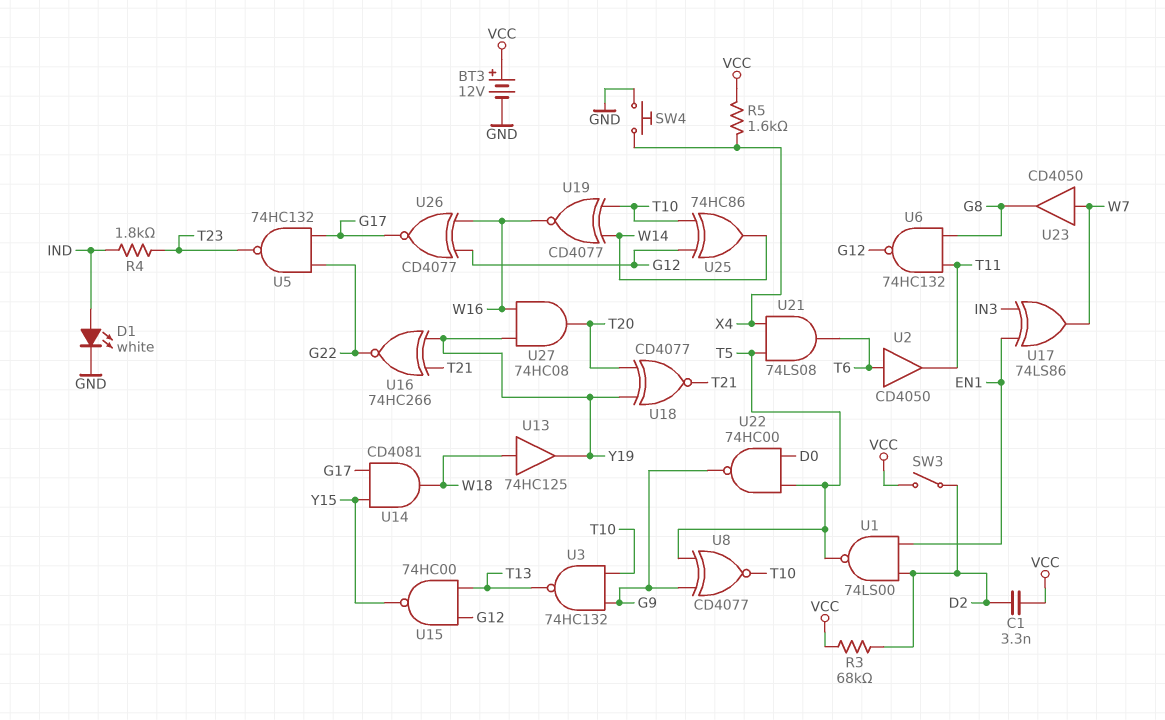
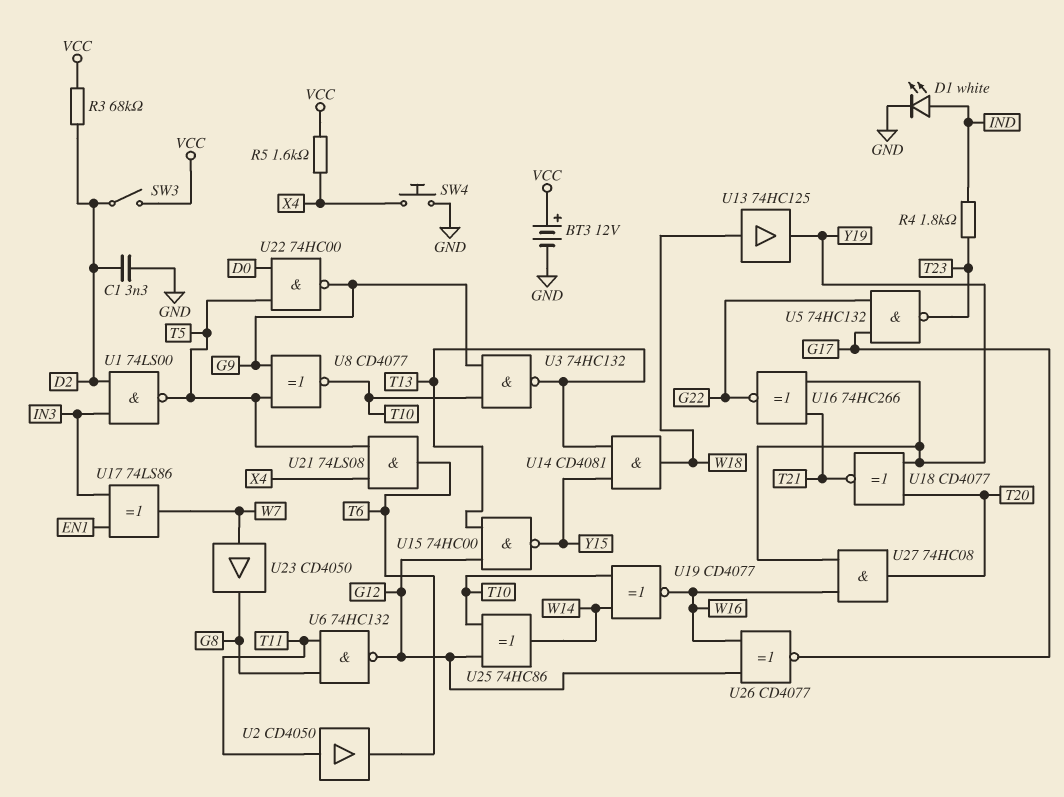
C1: 3.3nF (D2, VCC) -> 3.3nF (D2, GND)
U1: NAND 74LS00 (in D2, in EN1, out T5) -> NAND 74LS00 (in D2, in IN3, out T5)
U2: buffer CD4050 (in T6, out T11) -> buffer CD4050 (in T11, out T6)
U14: AND CD4081 (in G17, in Y15, out W18) -> AND CD4081 (in T13, in Y15, out W18)

